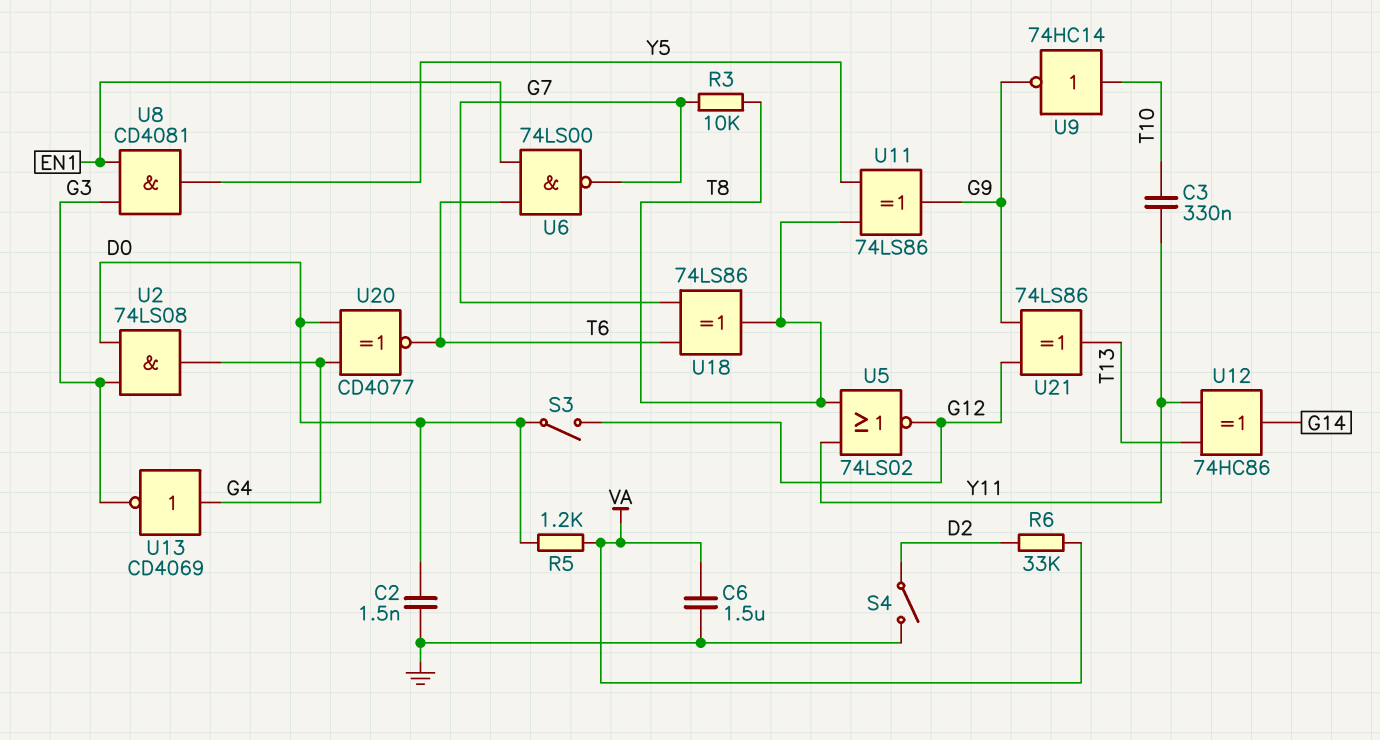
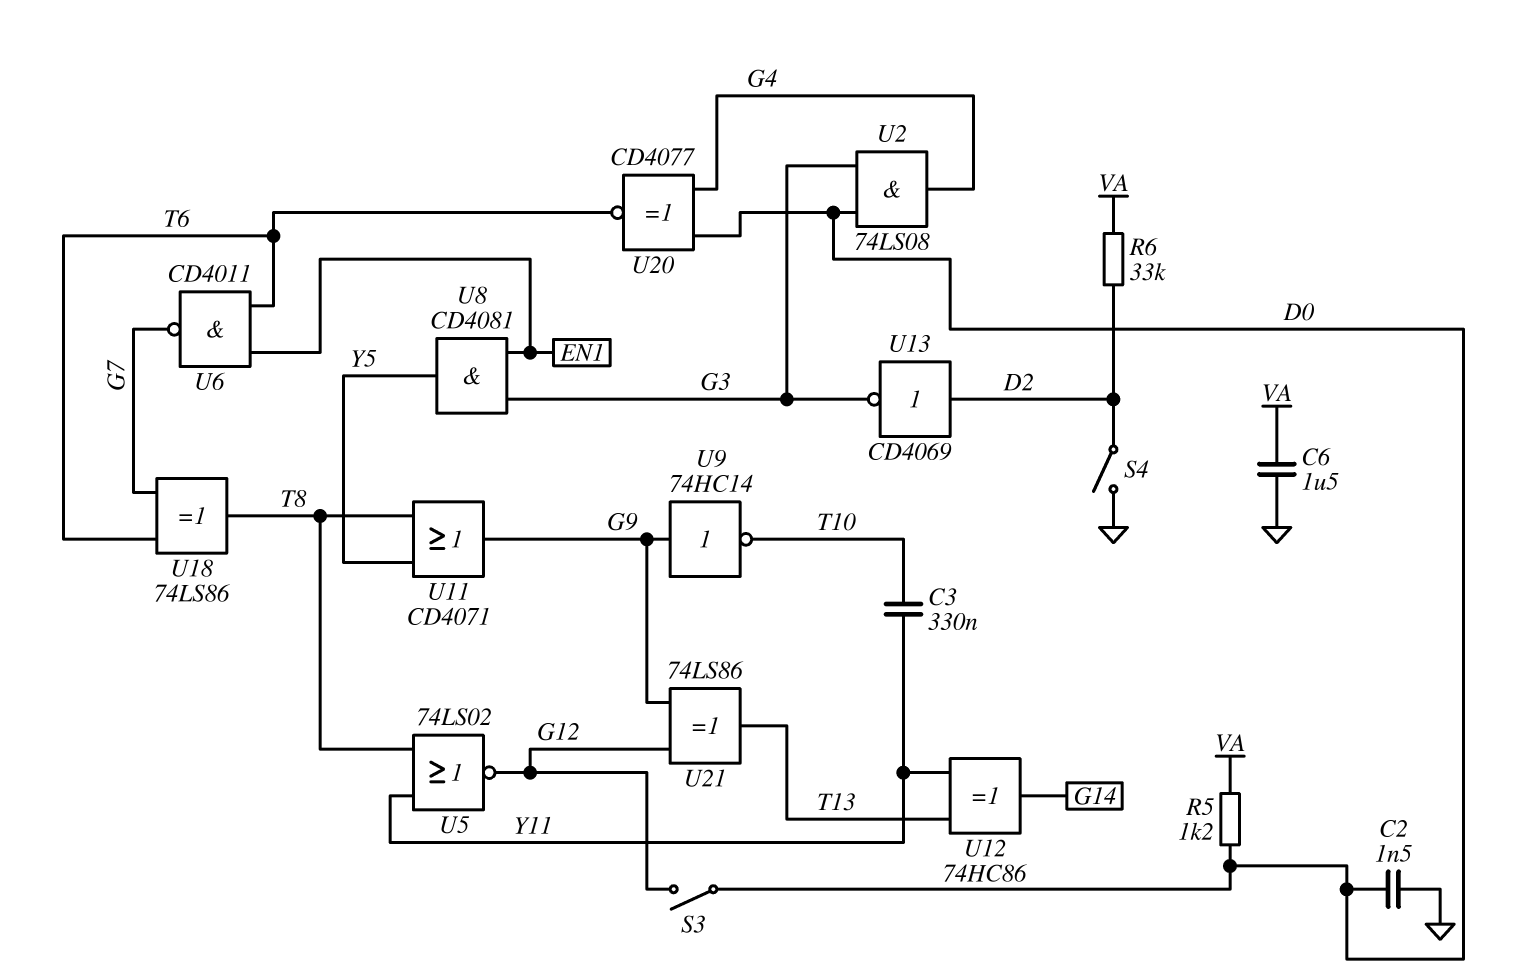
R3: 10k (G7, T8) -> none
U6: NAND 74LS00 (in EN1, in T6, out G7) -> NAND CD4011 (in EN1, in T6, out G7)
U9: NOT 74HC14 (in T10, out G9) -> NOT 74HC14 (in G9, out T10)
U11: XOR 74LS86 (in T8, in Y5, out G9) -> OR CD4071 (in T8, in Y5, out G9)
U13: NOT CD4069 (in G4, out G3) -> NOT CD4069 (in D2, out G3)

